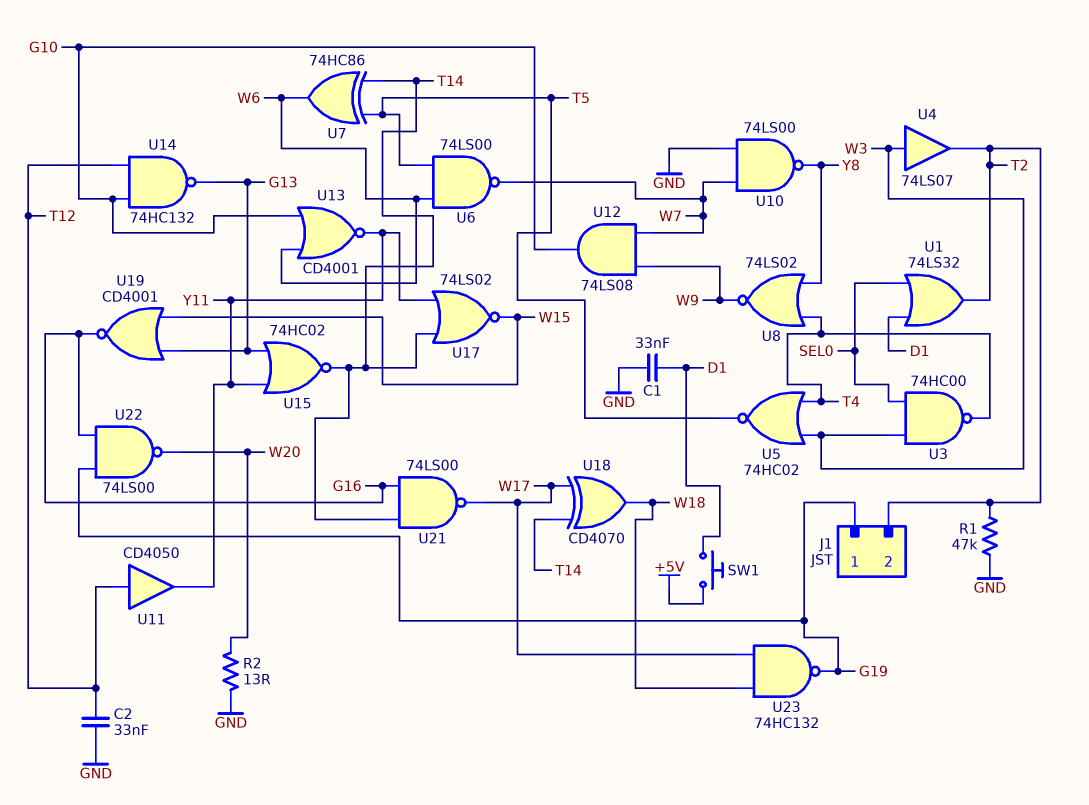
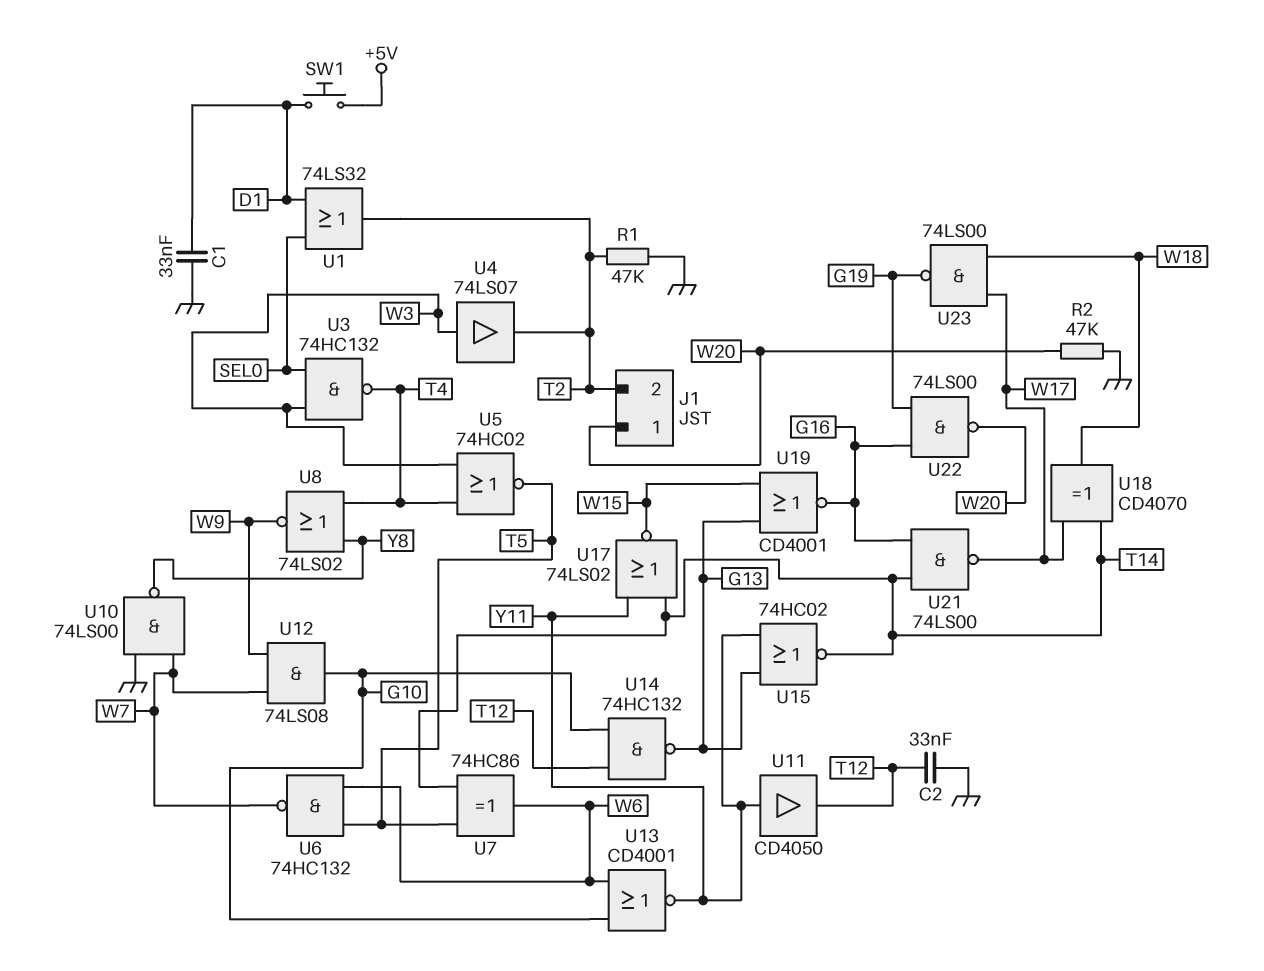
J1 pin 1: G19 -> W20
R2: 13 (GND, W20) -> 47k (GND, W20)
U3: NAND 74HC00 (in SEL0, in W3, out T4) -> NAND 74HC132 (in SEL0, in W3, out T4)
U6: NAND 74LS00 (in T5, in W6, out W7) -> NAND 74HC132 (in T5, in W6, out W7)
U11: buffer CD4050 (in T12, out Y11) -> buffer CD4050 (in Y11, out T12)
U23: NAND 74HC132 (in W17, in W18, out G19) -> NAND 74LS00 (in W17, in W18, out G19)

